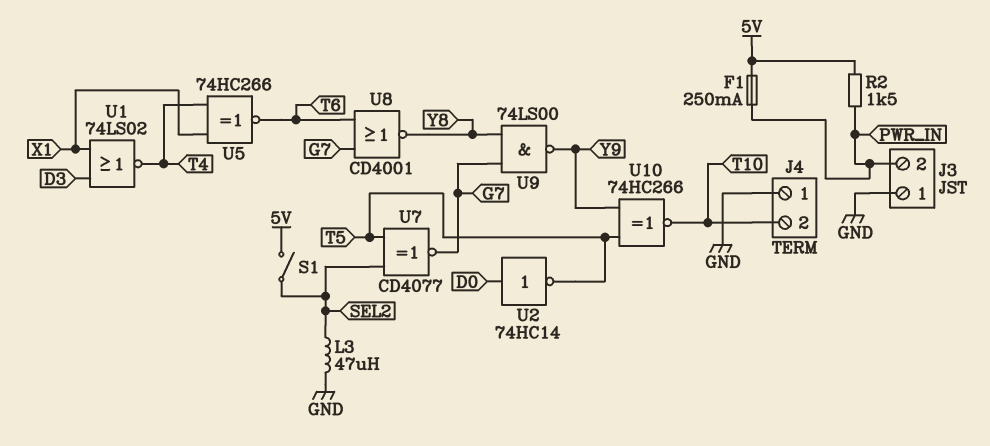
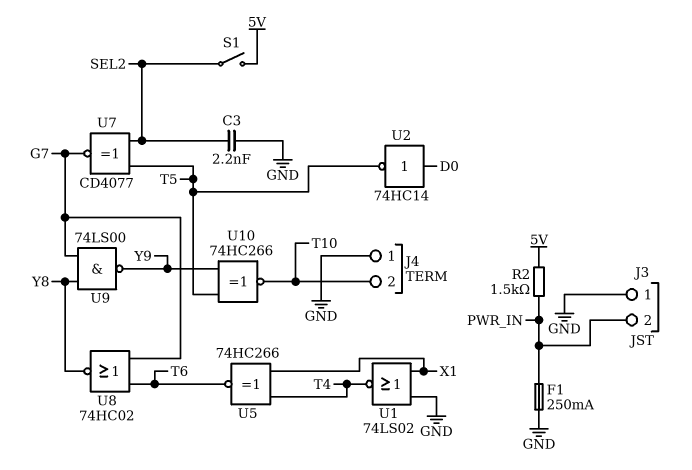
C3: none -> 2.2nF (GND, SEL2)
F1: 250mA (5V, PWR_IN) -> 250mA (GND, PWR_IN)
L3: 47uH (GND, SEL2) -> none
U1: NOR 74LS02 (in D3, in X1, out T4) -> NOR 74LS02 (in GND, in X1, out T4)
U8: NOR CD4001 (in G7, in T6, out Y8) -> NOR 74HC02 (in G7, in T6, out Y8)

